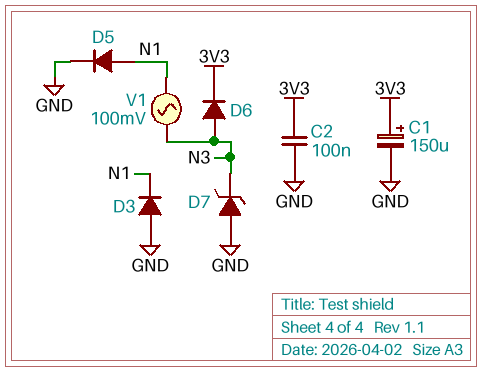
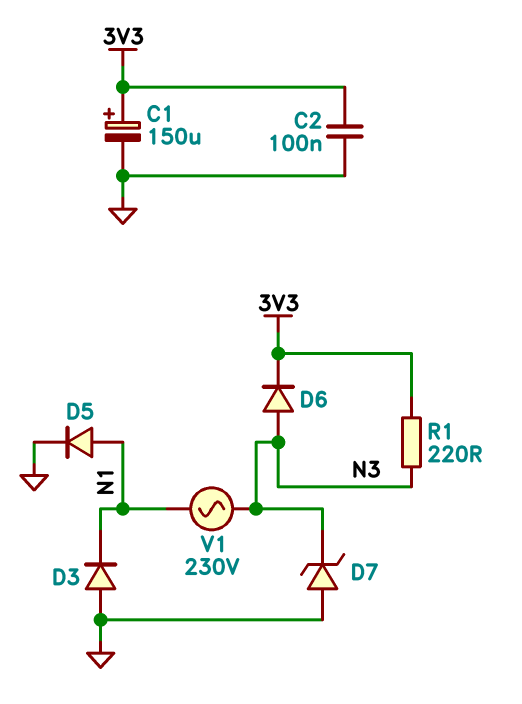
R1: none -> 220 (3V3, N3)
V1: AC 100mV (N1, N3) -> AC 230V (N1, N3)

